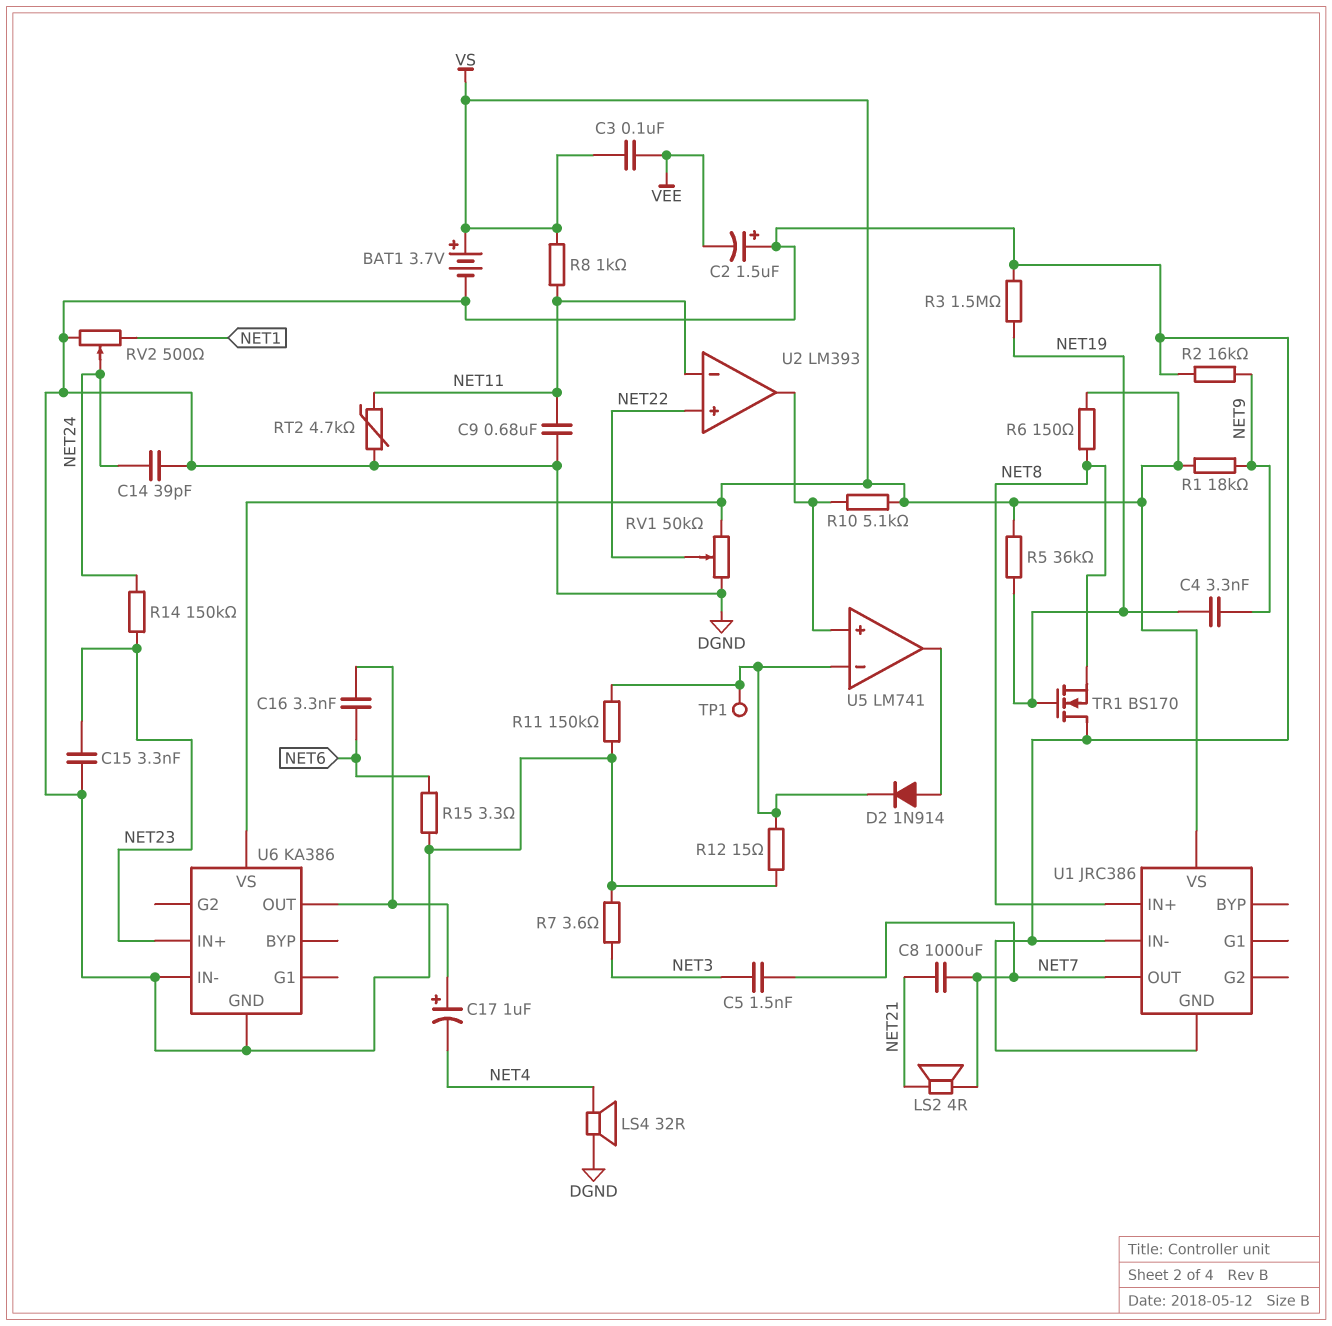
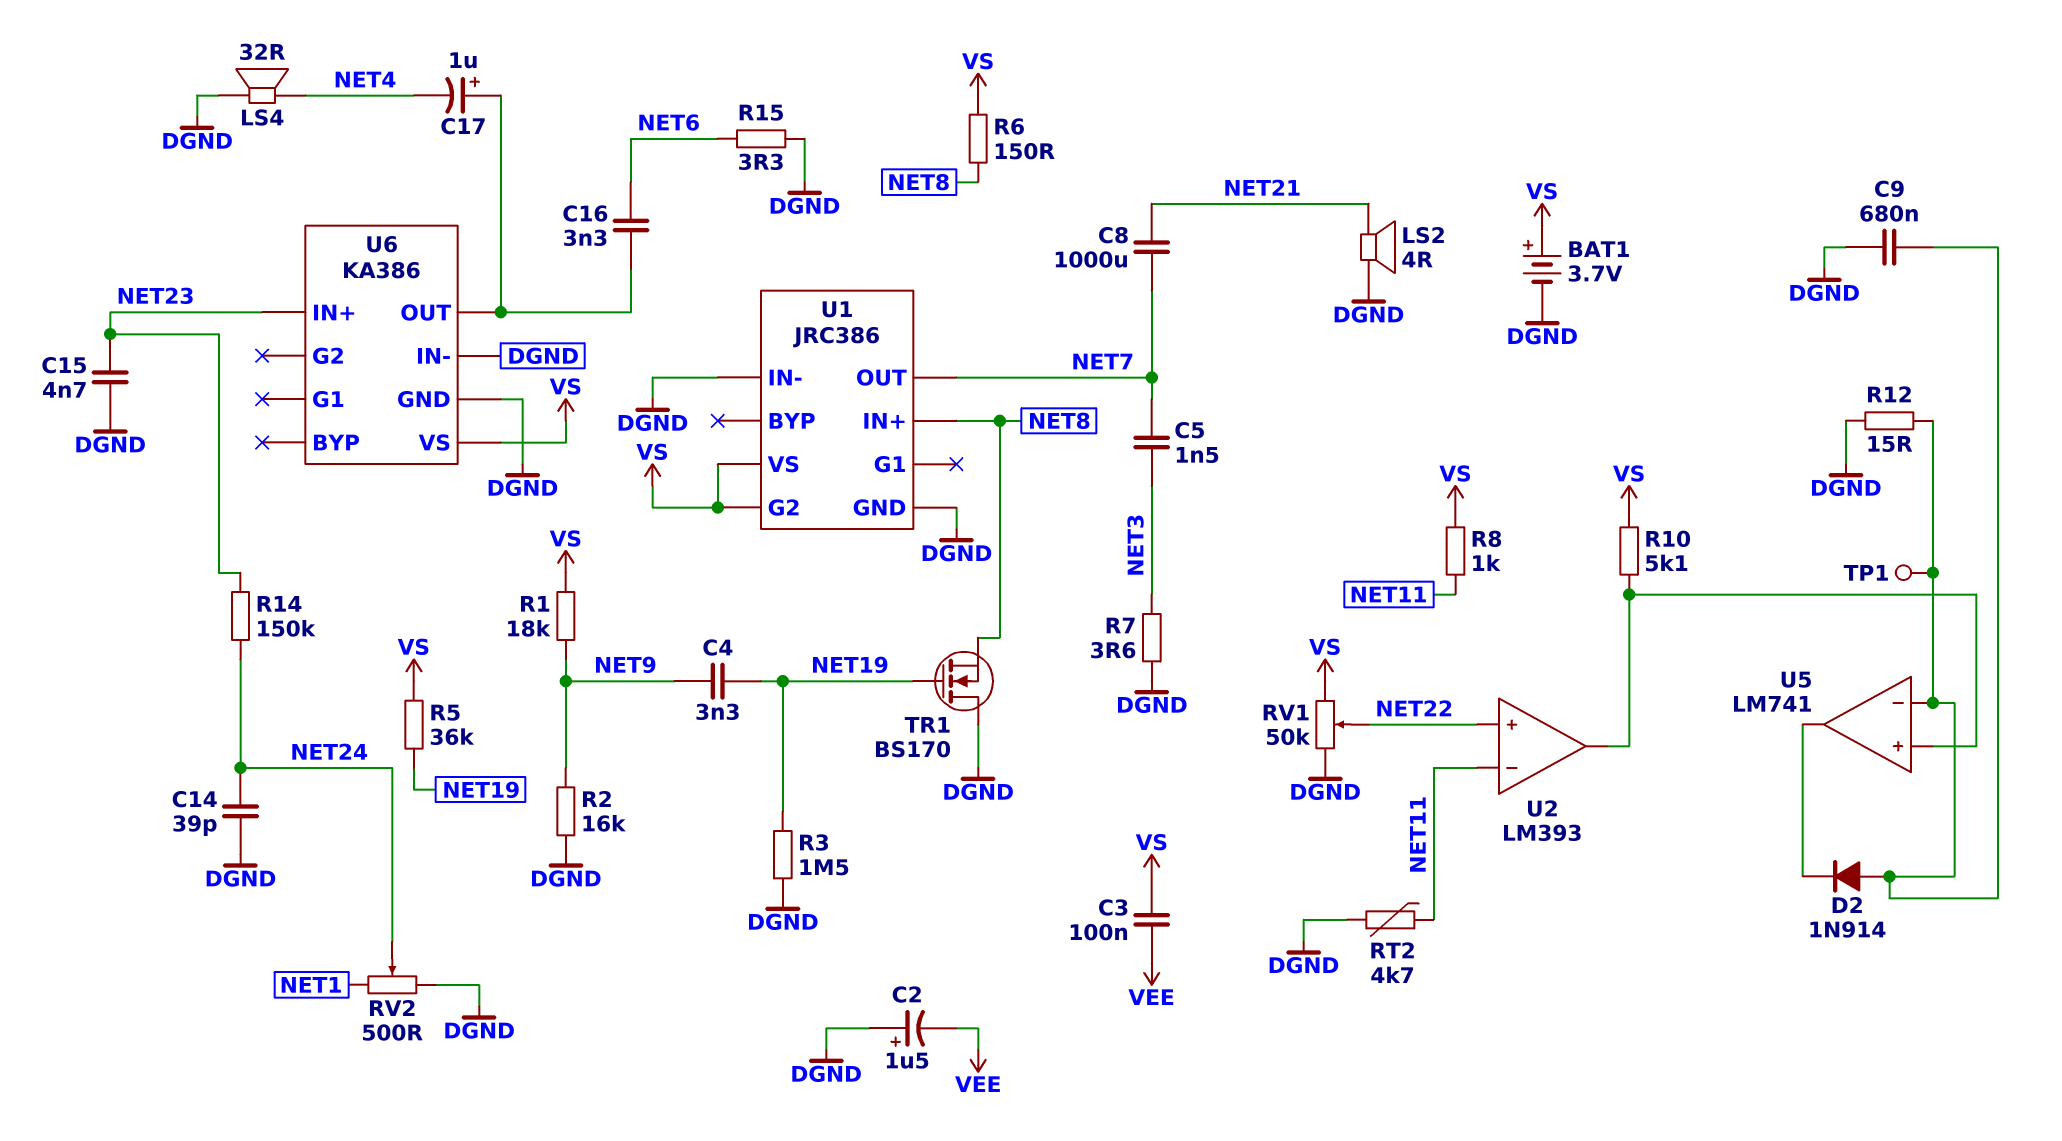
C9: 680nF (DGND, NET11) -> 680nF (DGND, U5/in-)
C15: 3.3nF (DGND, NET23) -> 4.7nF (DGND, NET23)
D2: diode 1N914 (A U5/out, K U5/in-) -> diode 1N914 (A U5/in-, K U5/out)
LS2: speaker 4R (NET7, NET21) -> speaker 4R (DGND, NET21)
R11: 150k (DGND, U5/in-) -> none
U1 pin G2: none -> VS

